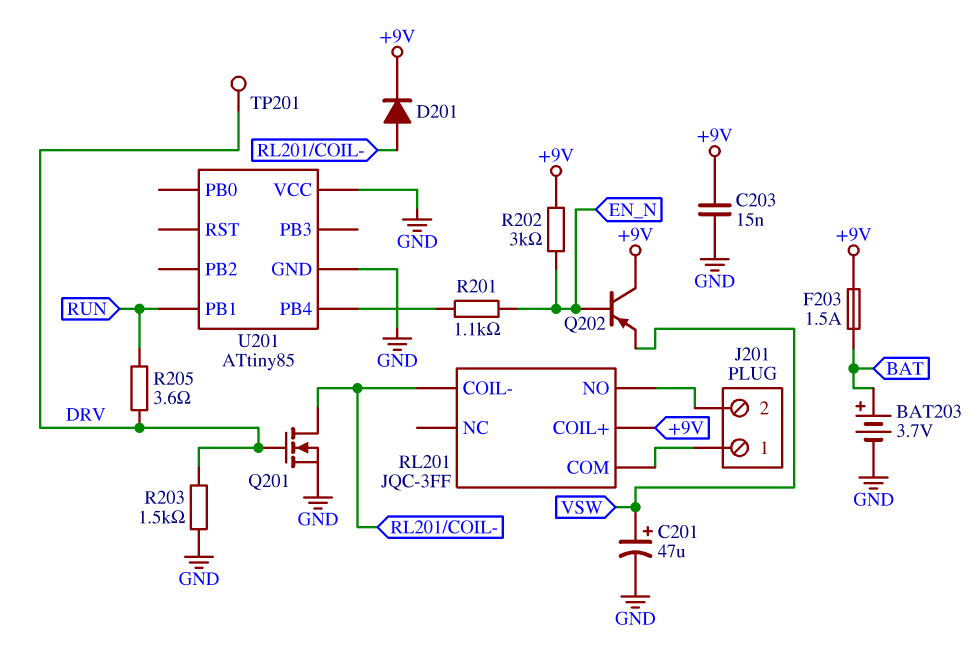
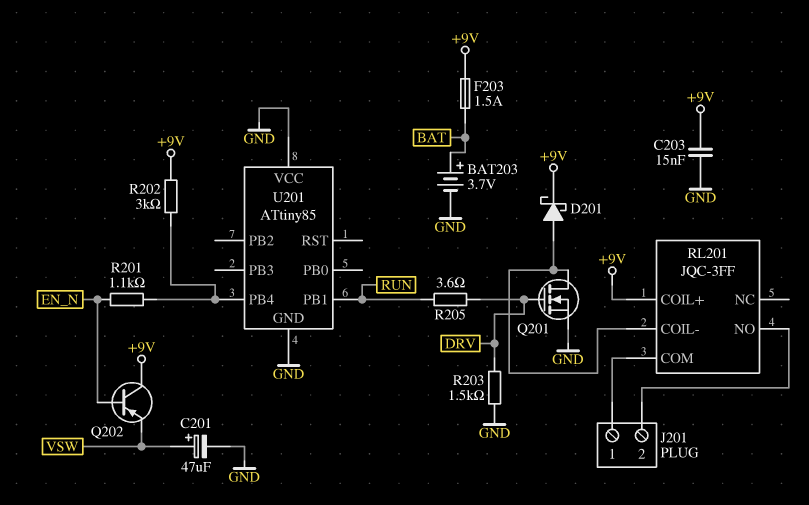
D201: diode (A RL201/COIL-, K +9V) -> schottky (A RL201/COIL-, K +9V)
R202: 3k (+9V, EN_N) -> 3k (+9V, U201/PB4)
TP201: test point (DRV) -> none

